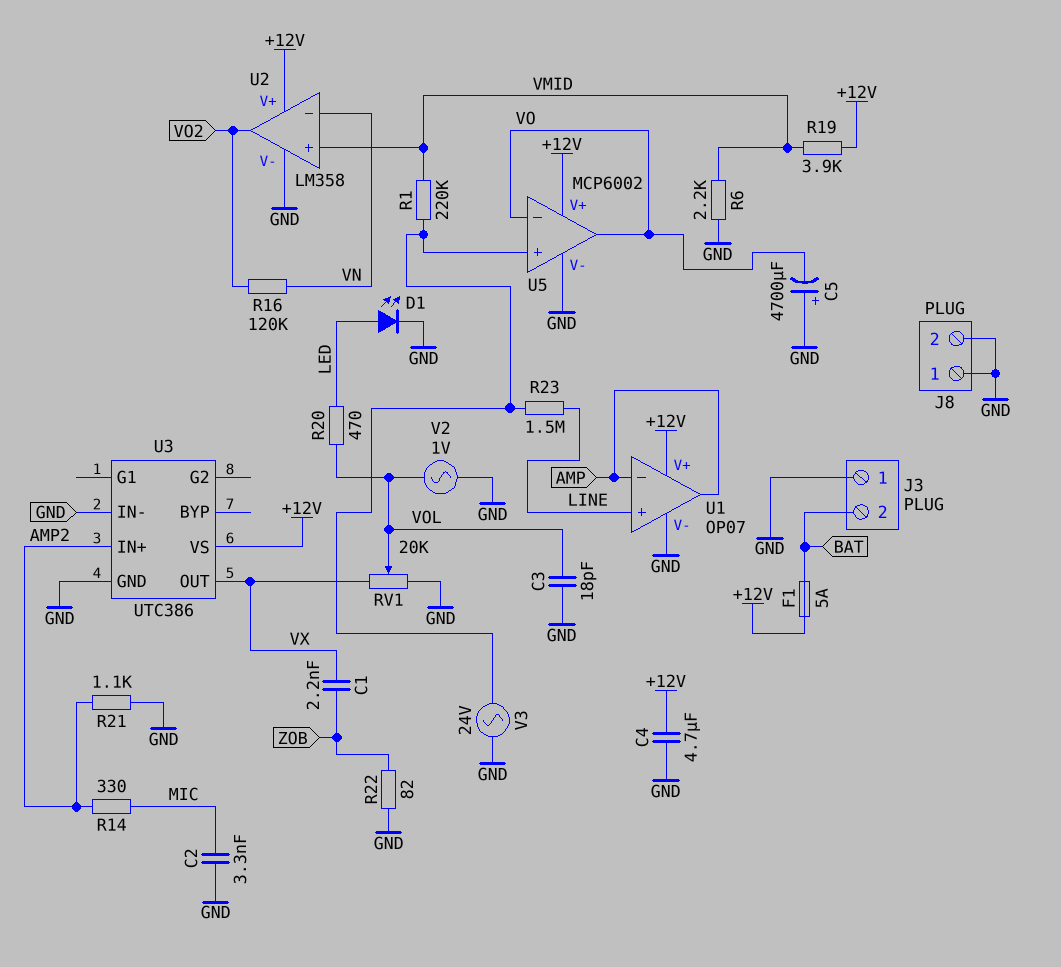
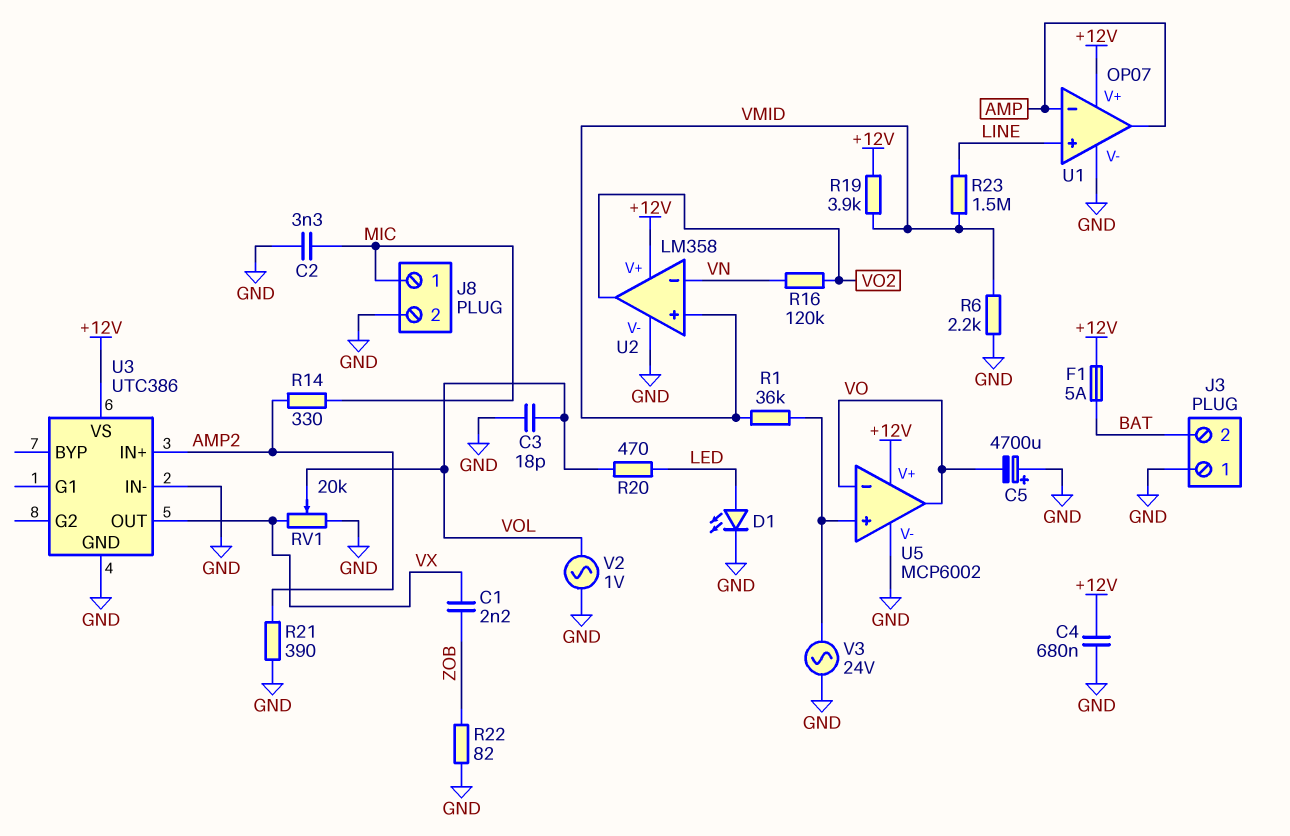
C4: 4.7uF (+12V, GND) -> 680nF (+12V, GND)
J8 pin 1: GND -> MIC
R1: 220k (U5/in+, VMID) -> 36k (U5/in+, VMID)
R21: 1.1k (AMP2, GND) -> 390 (AMP2, GND)
R23: 1.5M (LINE, U5/in+) -> 1.5M (LINE, VMID)

